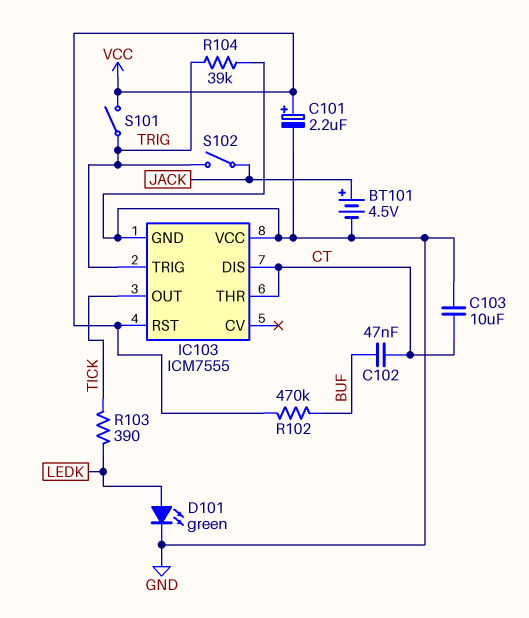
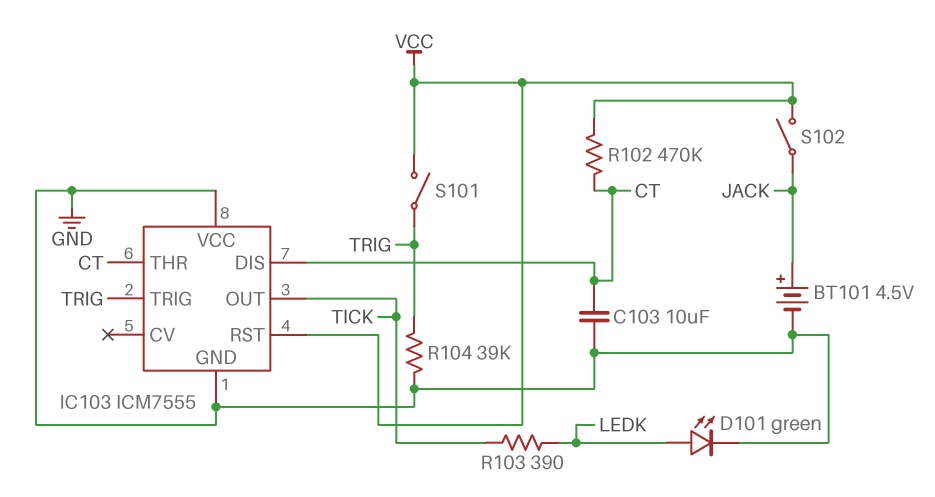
C101: 2.2uF (plus VCC, minus GND) -> none
C102: 47nF (BUF, CT) -> none
R102: 470k (BUF, VCC) -> 470k (CT, VCC)
S102: switch (JACK, TRIG) -> switch (JACK, VCC)

